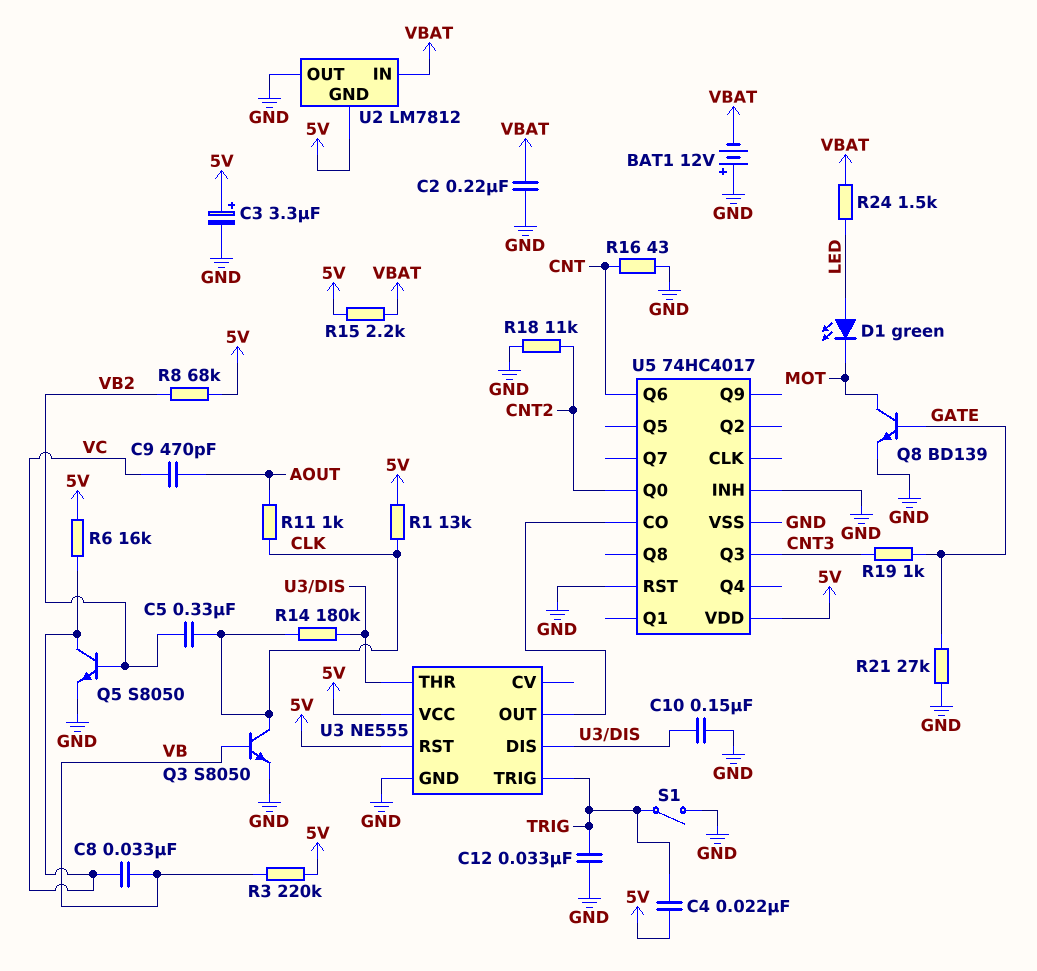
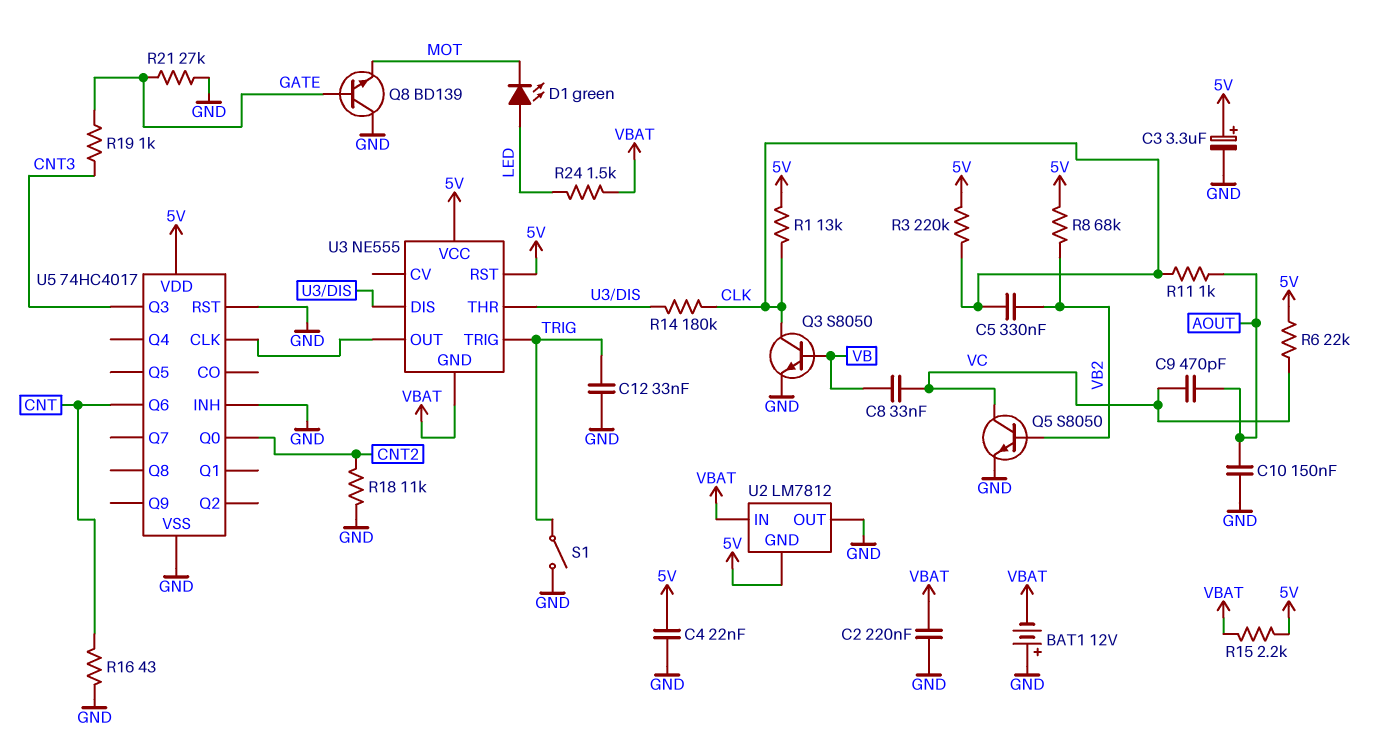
C4: 22nF (5V, TRIG) -> 22nF (5V, GND)
C10: 150nF (GND, U3/DIS) -> 150nF (AOUT, GND)
Q8: NPN BD139 (B GATE, C MOT, E GND) -> NPN BD139 (B GATE, C GND, E MOT)
R3: 220k (5V, VB) -> 220k (5V, CLK)
R6: 16k (5V, VC) -> 22k (5V, VC)
U3 pin GND: GND -> VBAT
U5 pin CLK: none -> U3/OUT
U5 pin CO: U3/OUT -> none

